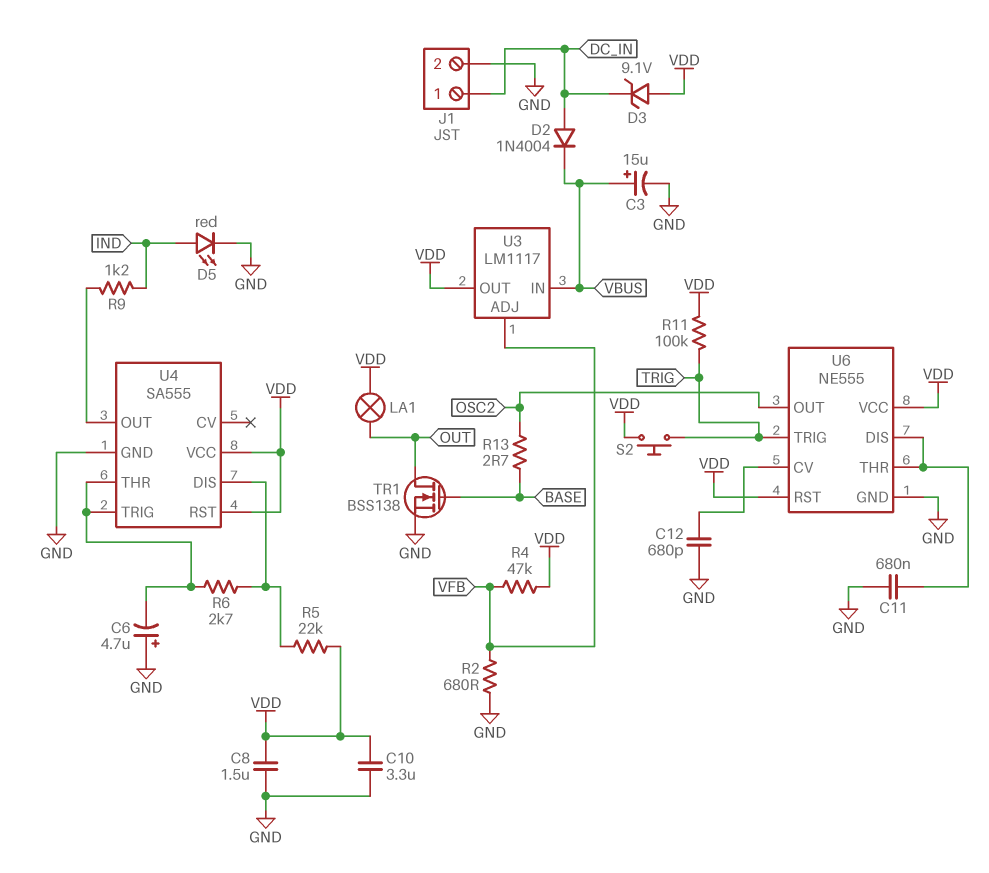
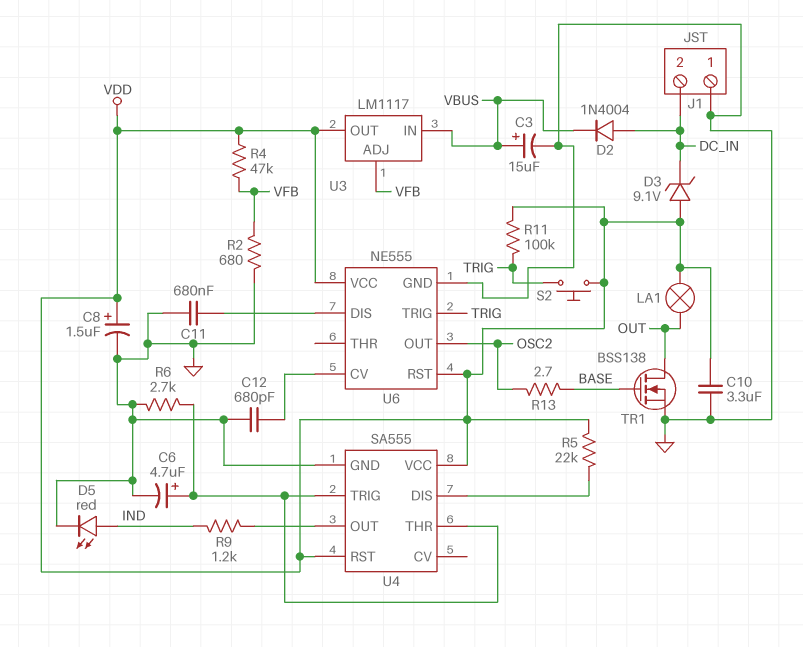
C6: 4.7uF (plus GND, minus U4/THR) -> 4.7uF (plus U4/THR, minus GND)
C8: 1.5uF (GND, VDD) -> 1.5uF (plus VDD, minus GND)
J1 pin 1: DC_IN -> GND
J1 pin 2: GND -> DC_IN
R6: 2.7k (U4/DIS, U4/THR) -> 2.7k (GND, U4/THR)
U6 pin THR: U6/DIS -> none

